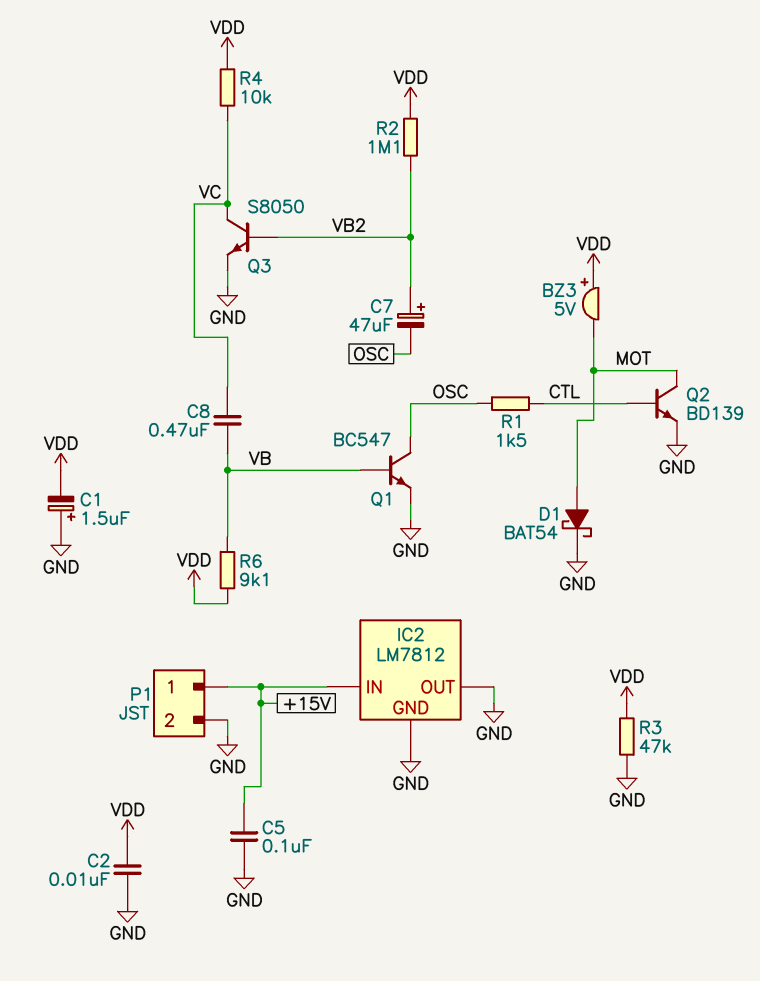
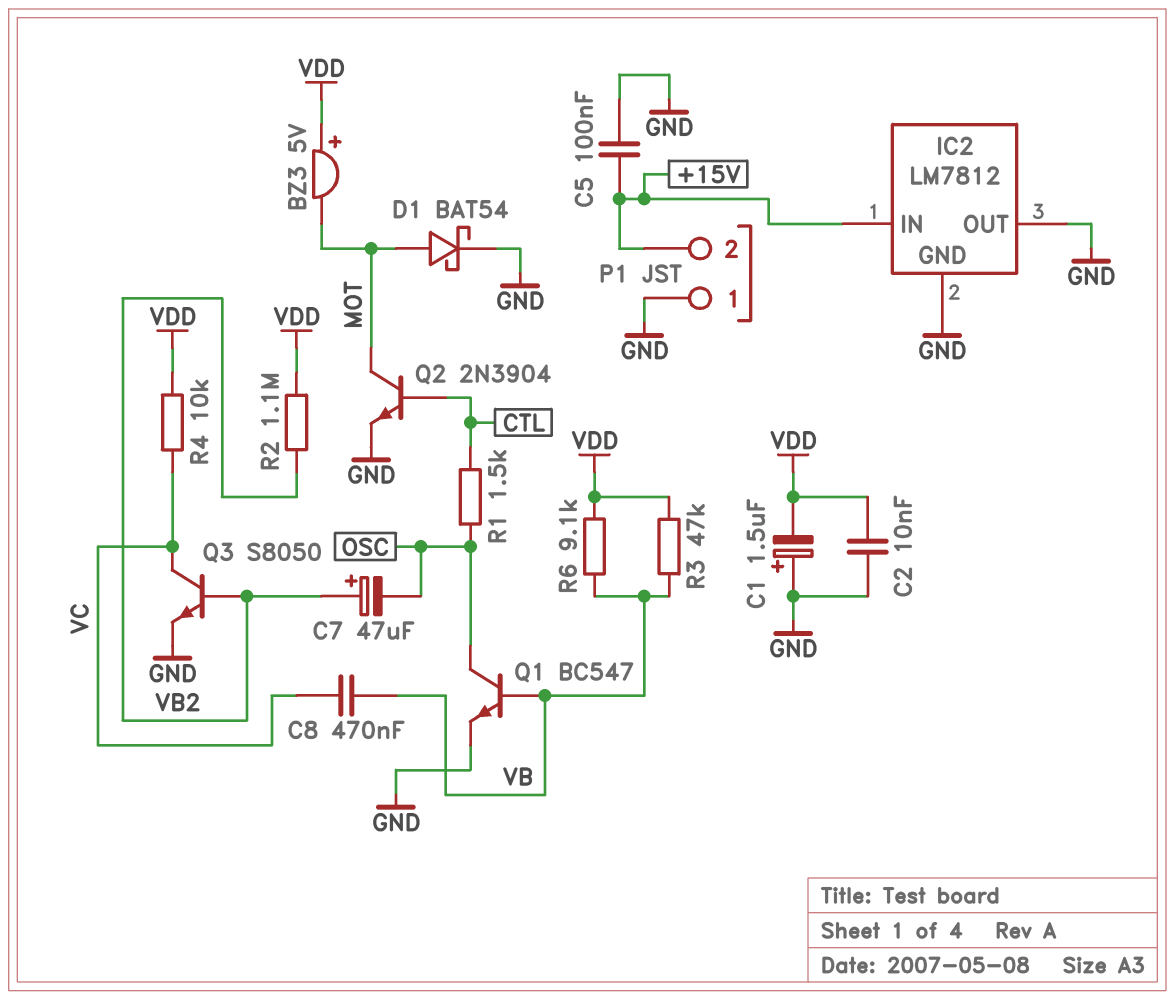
P1 pin 1: +15V -> GND
P1 pin 2: GND -> +15V
Q2: NPN BD139 (B CTL, C MOT, E GND) -> NPN 2N3904 (B CTL, C MOT, E GND)
R3: 47k (GND, VDD) -> 47k (VB, VDD)

